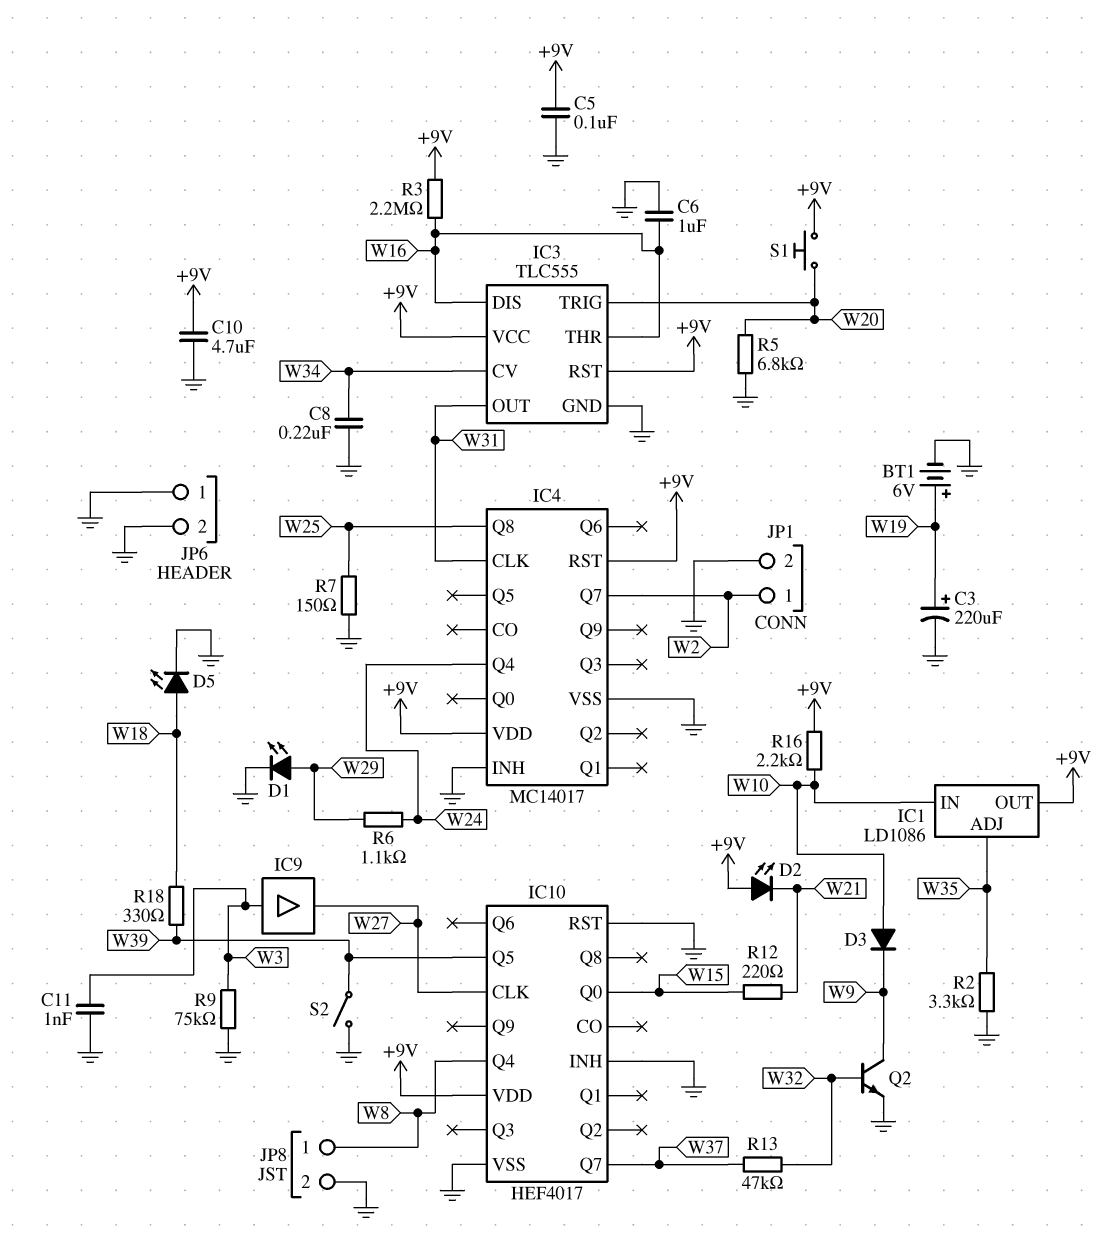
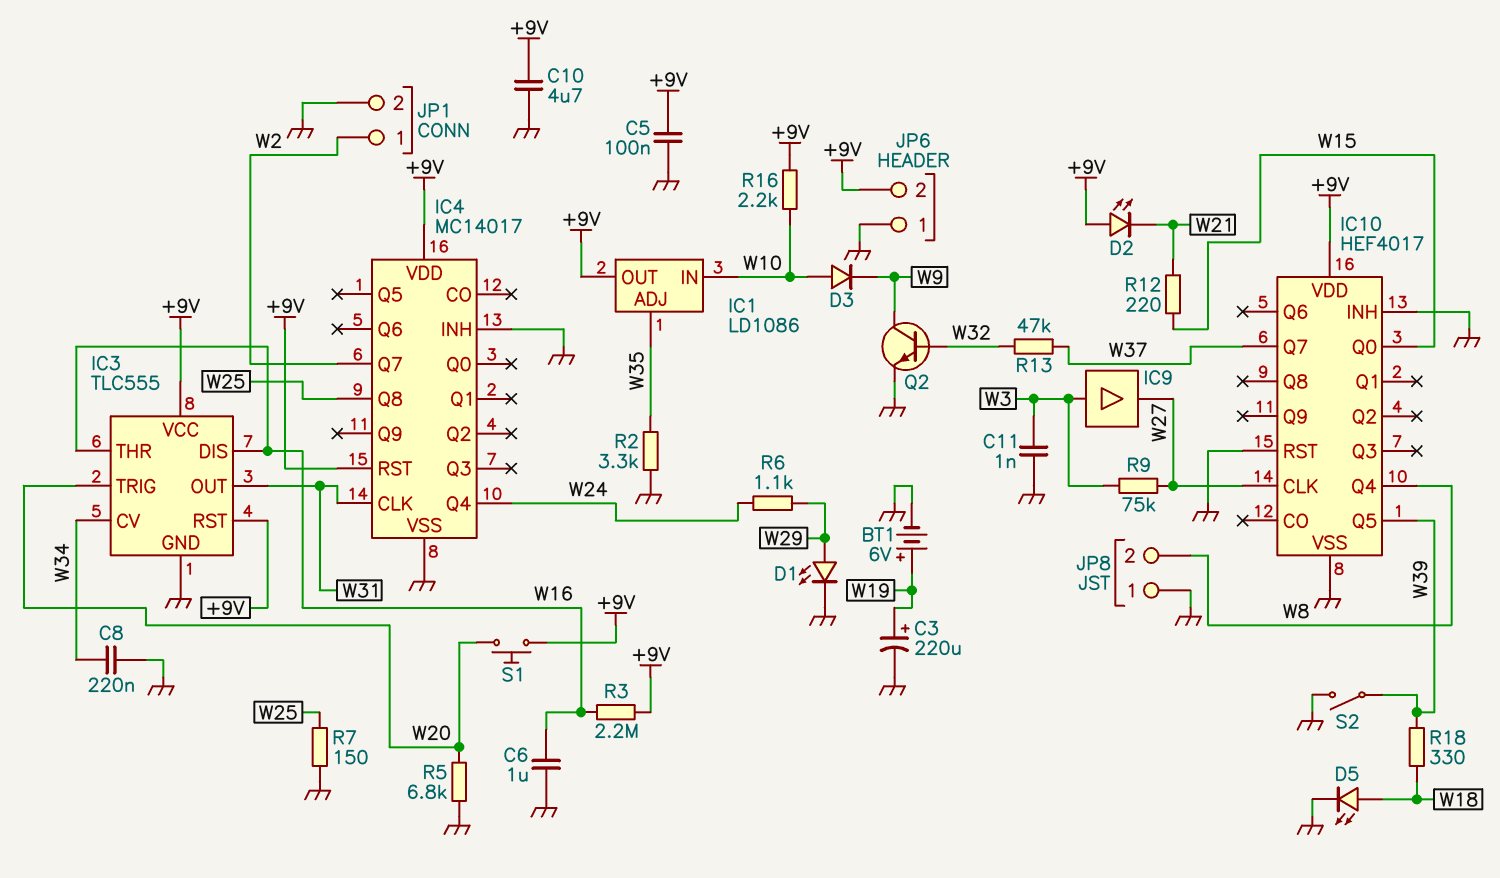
JP6 pin 2: GND -> +9V
JP8 pin 1: W8 -> GND
JP8 pin 2: GND -> W8
R9: 75k (GND, W3) -> 75k (W3, W27)

